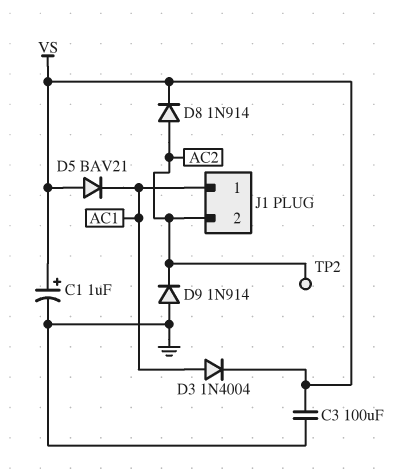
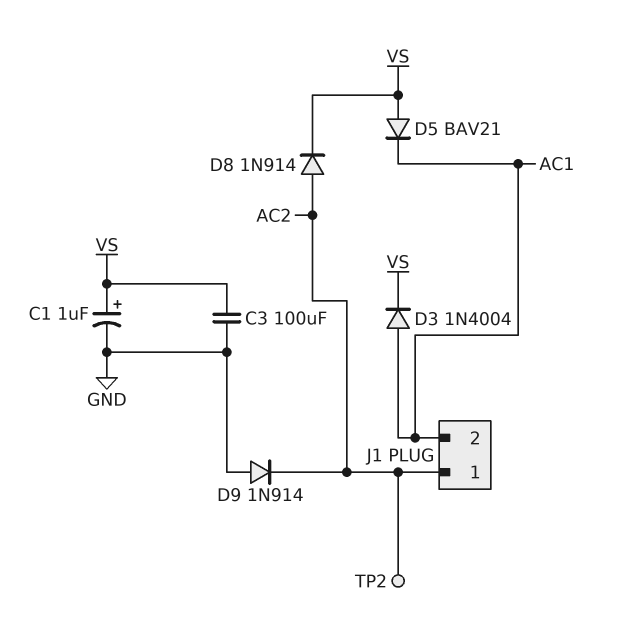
J1 pin 1: AC1 -> AC2
J1 pin 2: AC2 -> AC1

